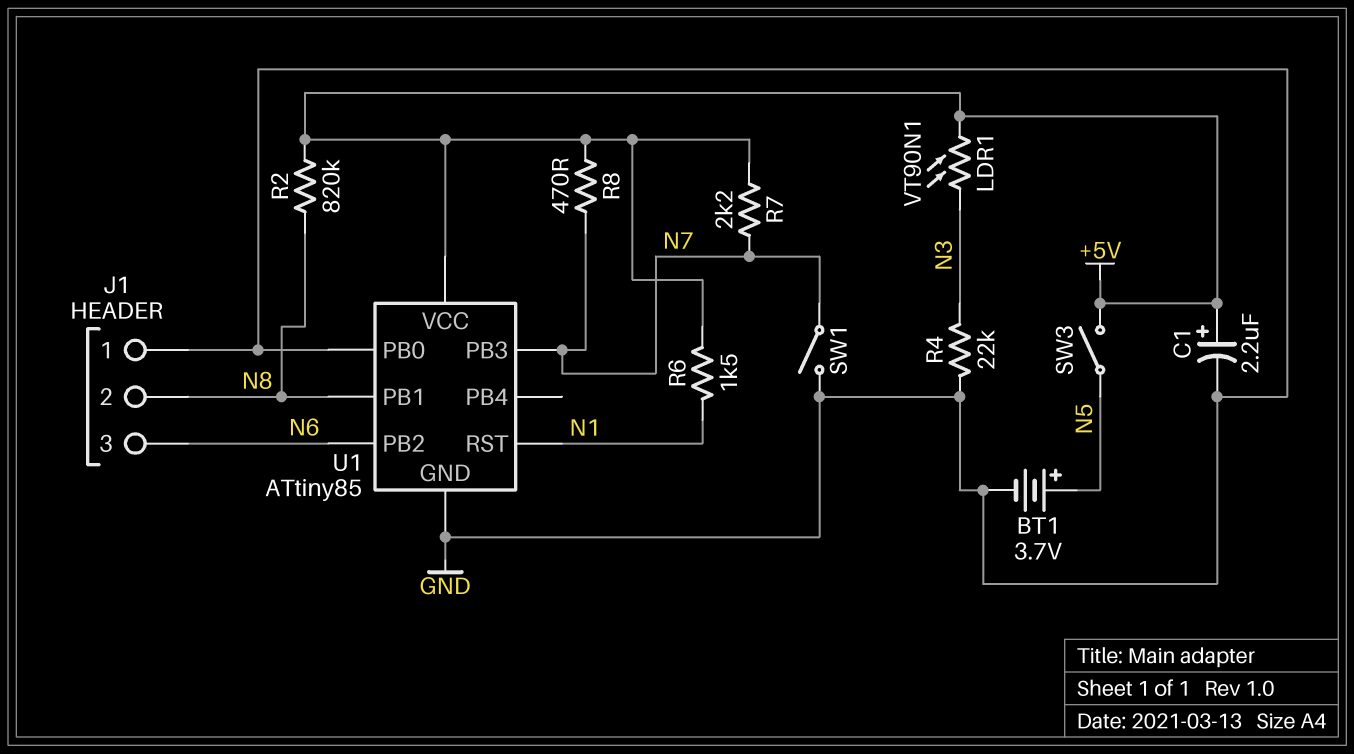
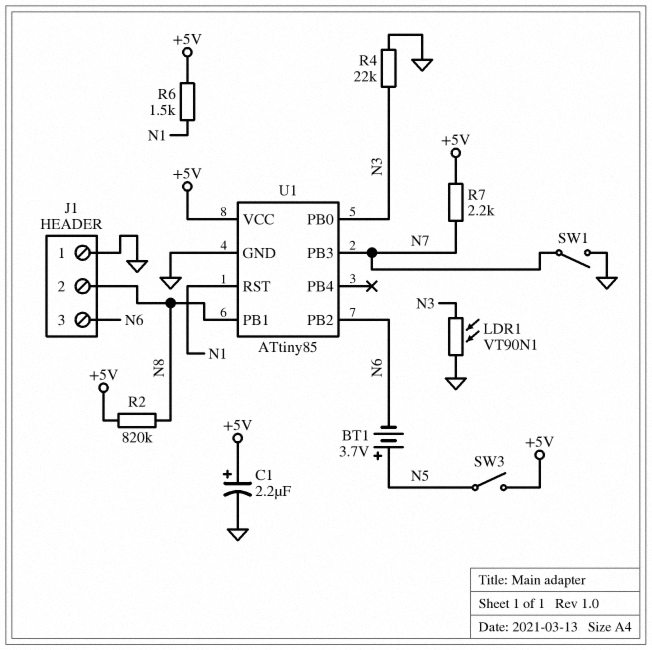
BT1: 3.7V (plus N5, minus GND) -> 3.7V (plus N5, minus N6)
LDR1: VT90N1 (+5V, N3) -> VT90N1 (GND, N3)
R8: 470 (+5V, N7) -> none
U1 pin PB0: GND -> N3

